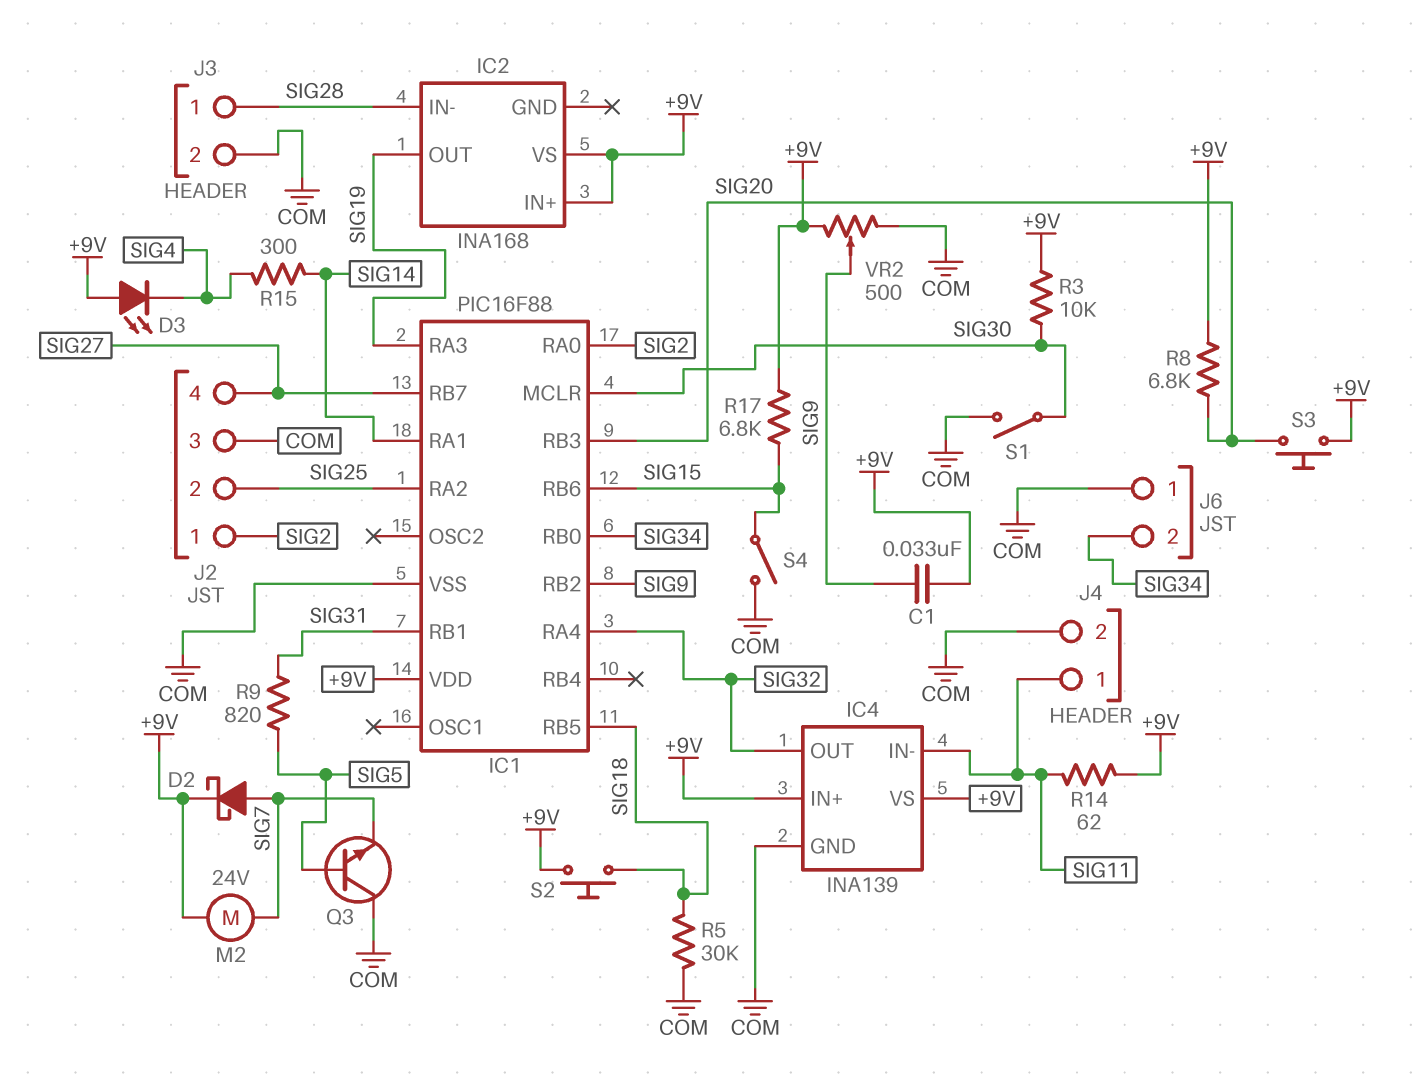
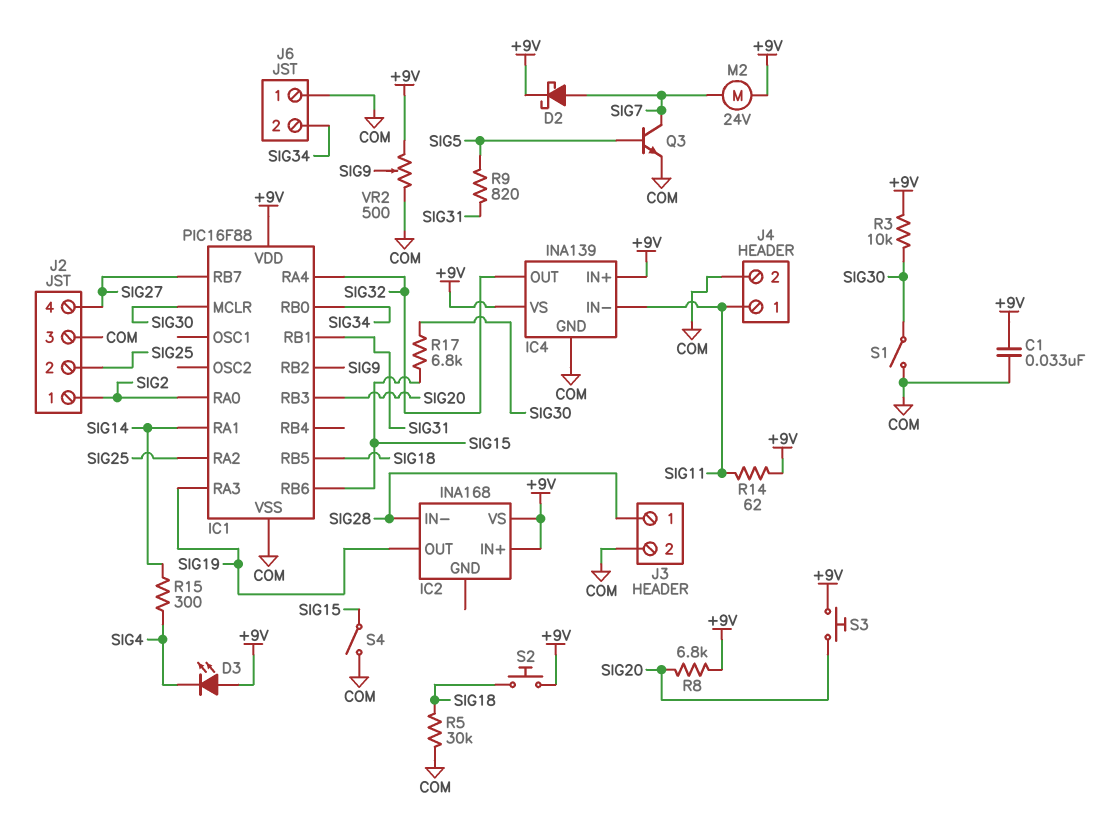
C1: 33nF (+9V, SIG9) -> 33nF (+9V, COM)
Q3: NPN (B SIG5, C COM, E SIG7) -> NPN (B SIG5, C SIG7, E COM)
R17: 6.8k (+9V, SIG15) -> 6.8k (SIG15, SIG30)

